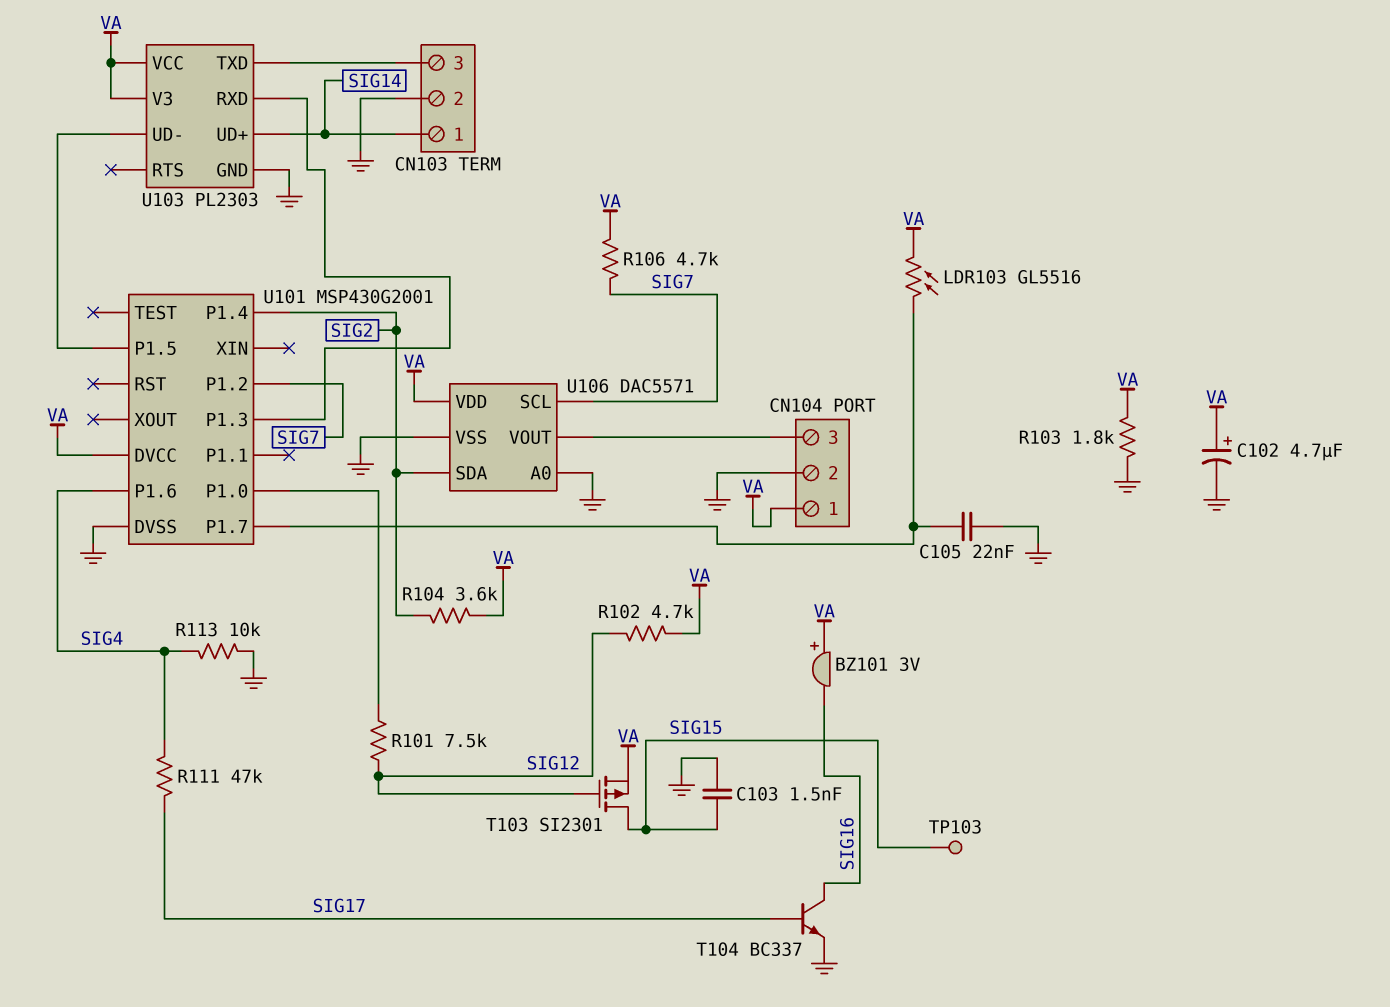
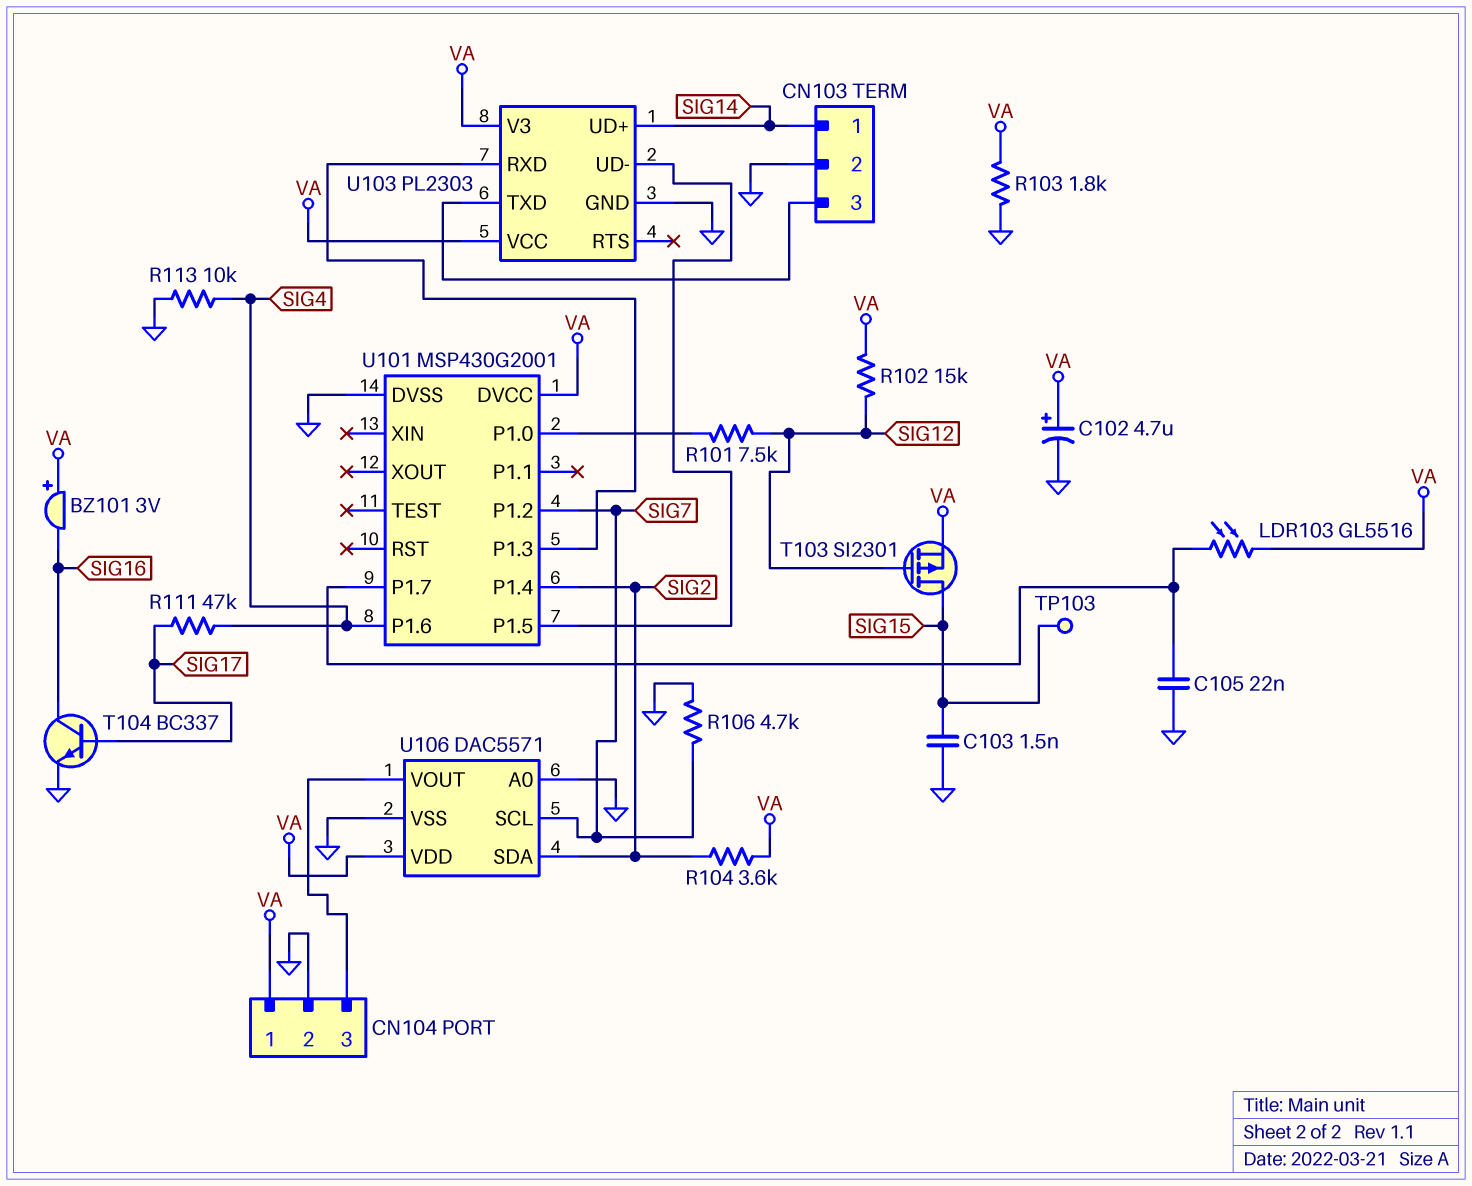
R102: 4.7k (SIG12, VA) -> 15k (SIG12, VA)
R106: 4.7k (SIG7, VA) -> 4.7k (GND, SIG7)

